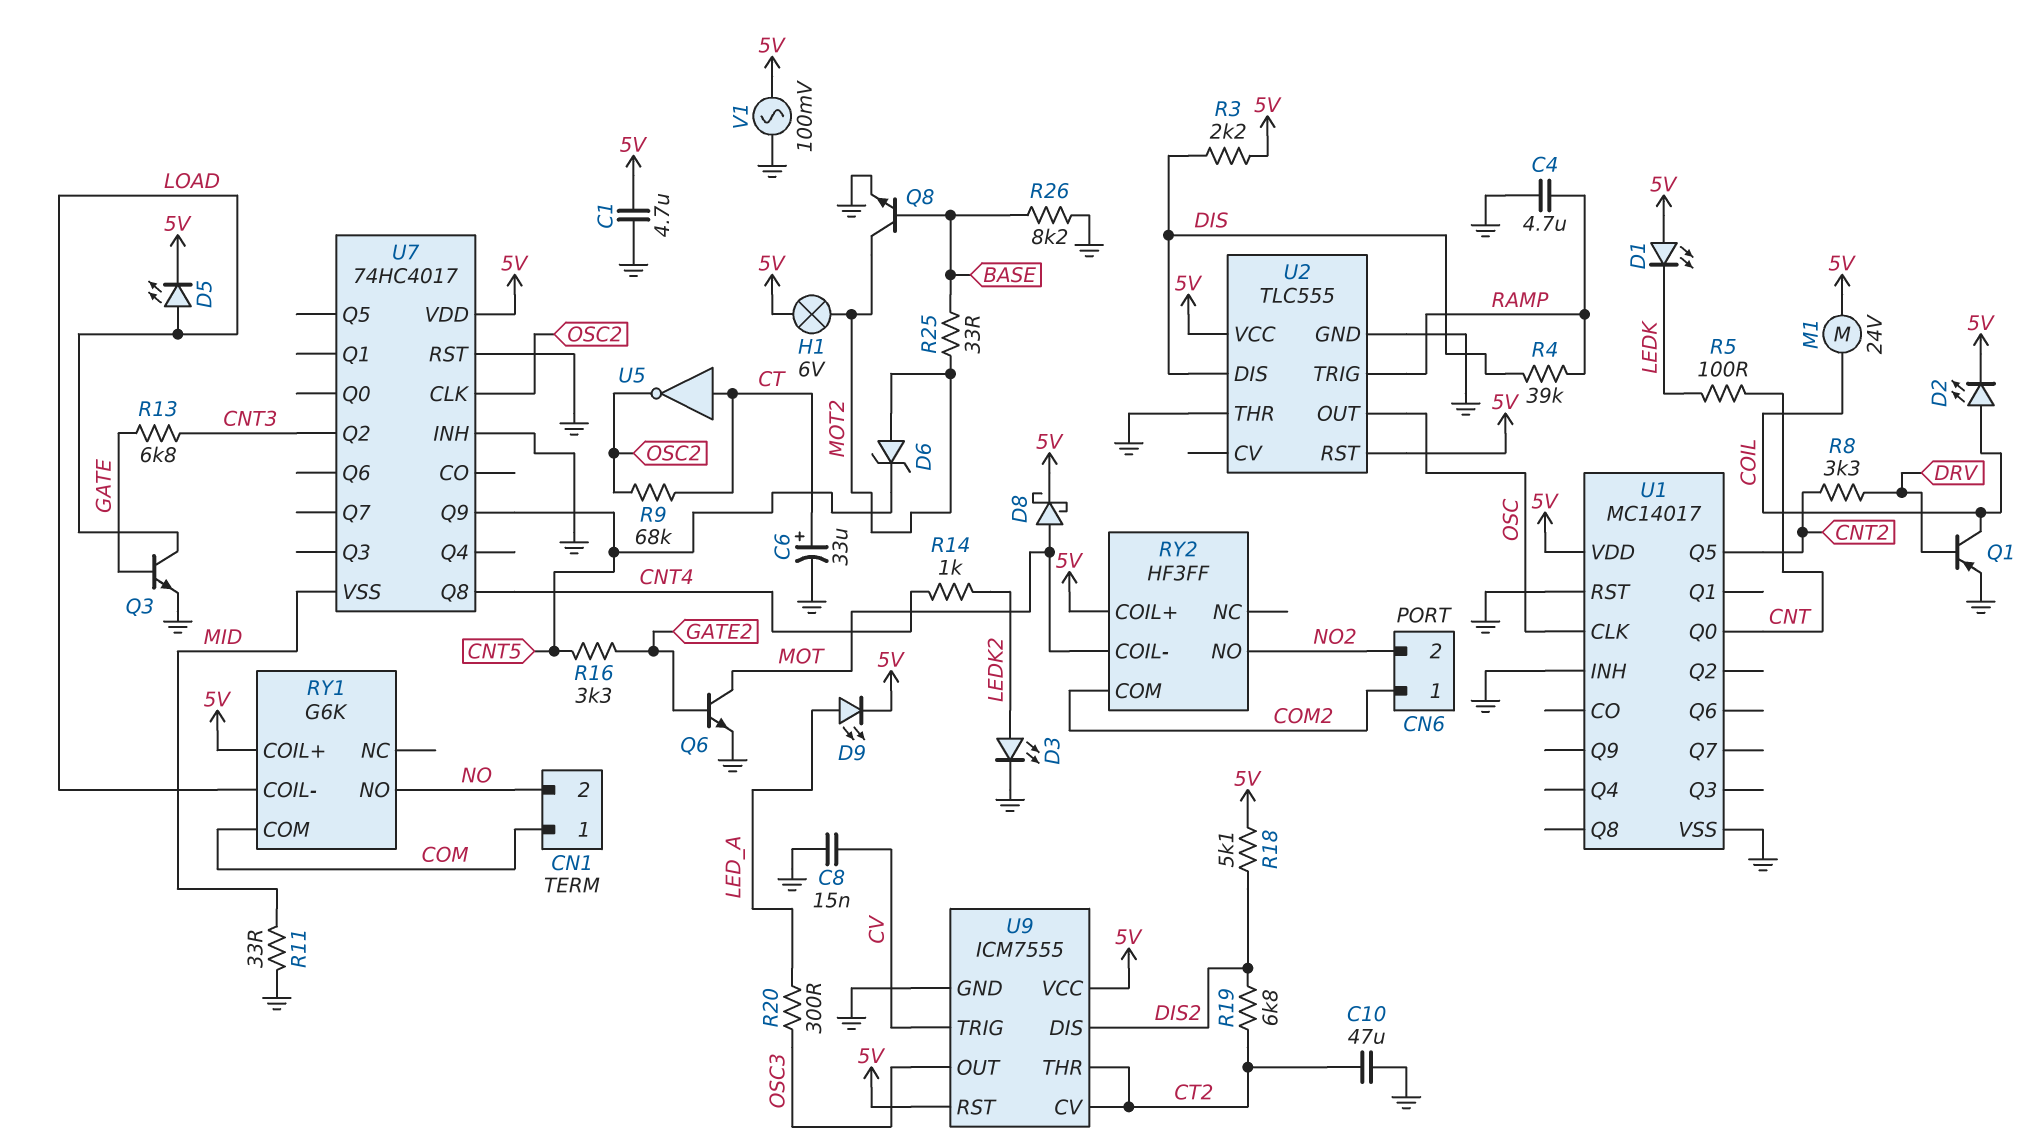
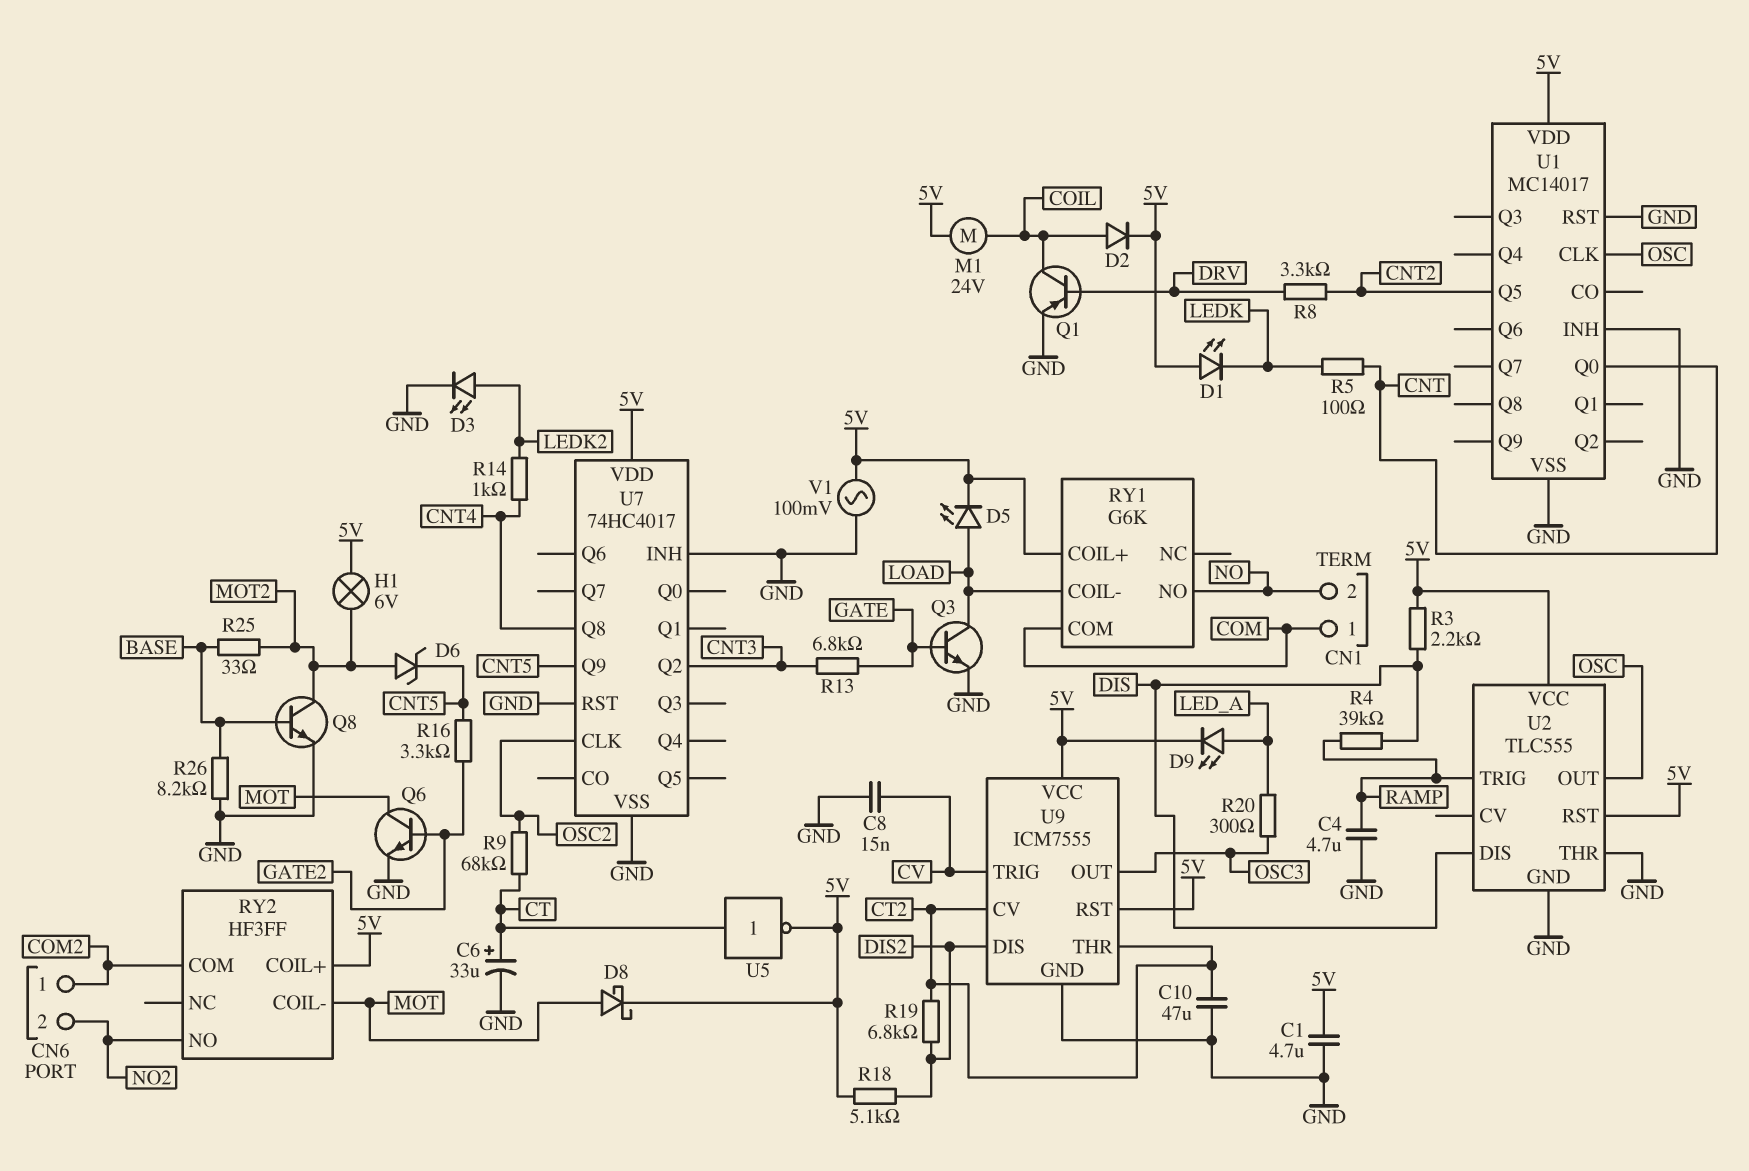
D2: LED (A COIL, K 5V) -> diode (A COIL, K 5V)
R11: 33 (GND, MID) -> none
U5: NOT (in CT, out OSC2) -> NOT (in CT, out 5V)
U7 pin VSS: MID -> GND

